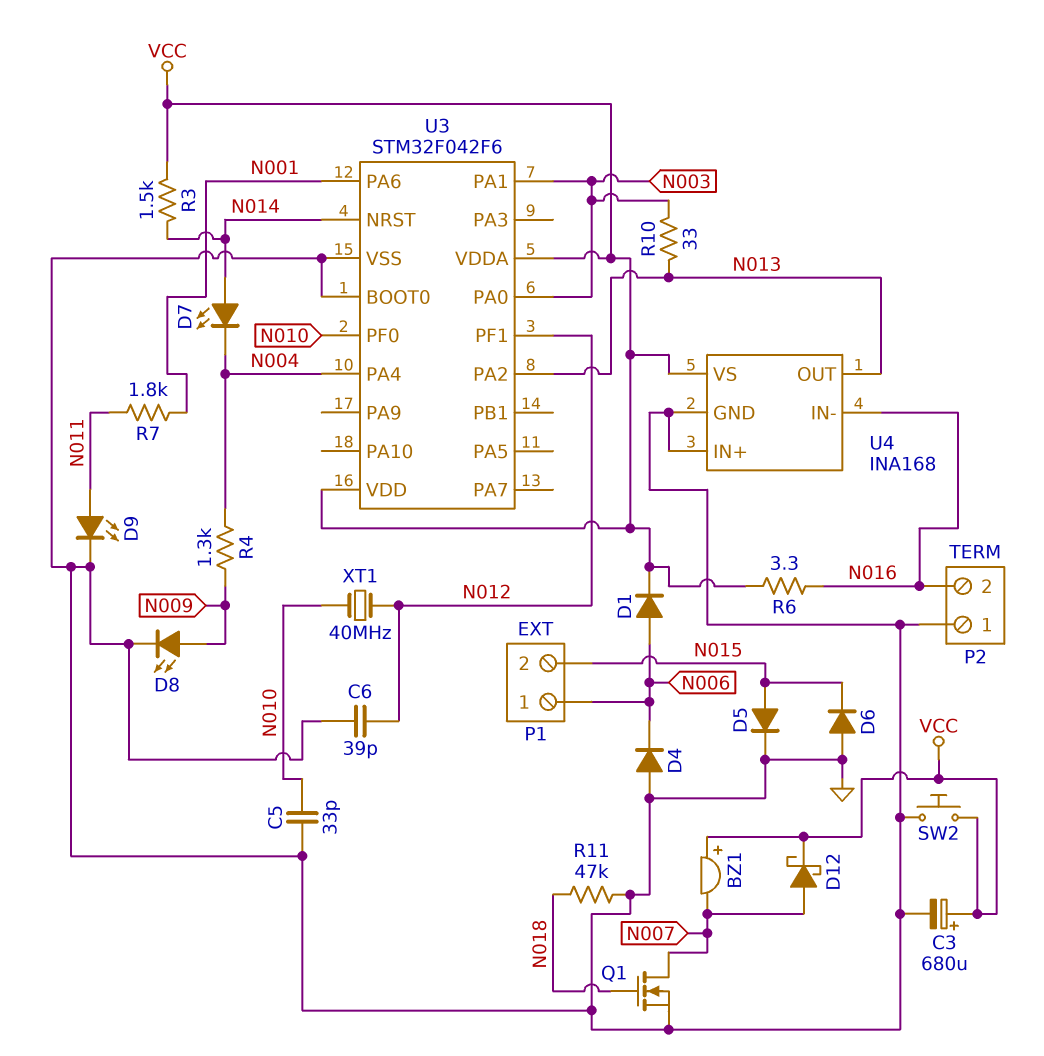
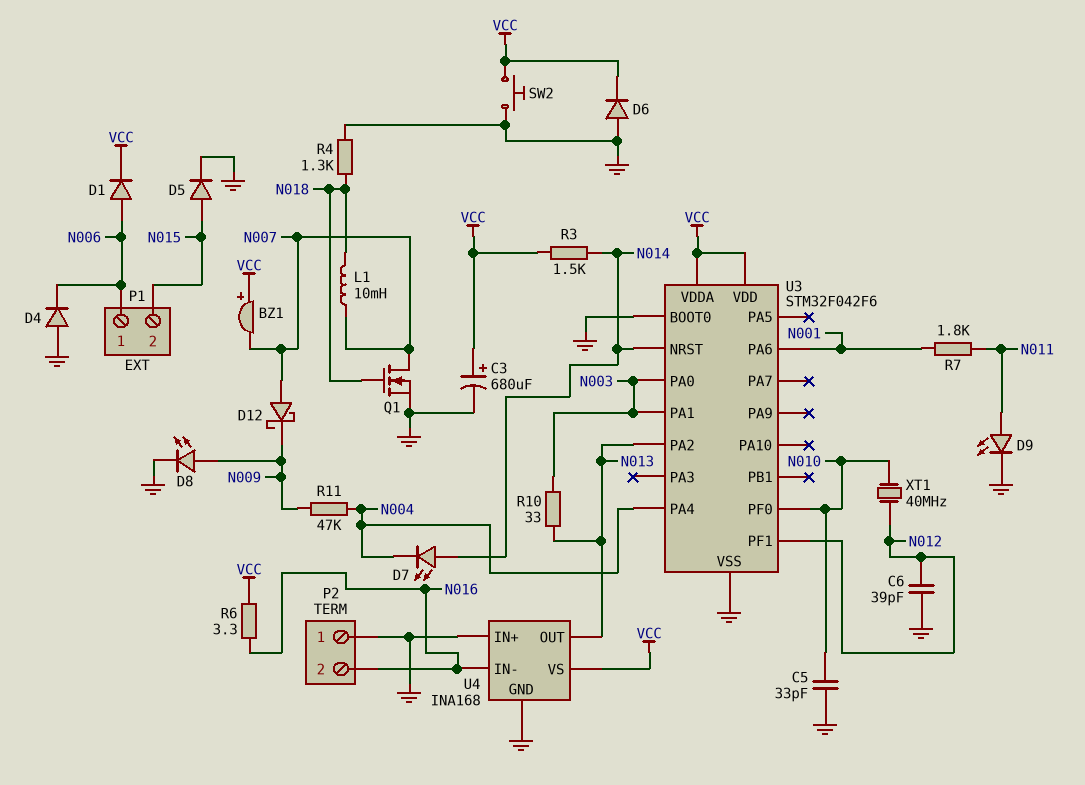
D6: diode (A GND, K N015) -> diode (A GND, K VCC)
D12: schottky (A N007, K VCC) -> schottky (A N007, K N009)
L1: none -> 10mH (N007, N018)
R4: 1.3k (N004, N009) -> 1.3k (GND, N018)
R11: 47k (GND, N018) -> 47k (N004, N009)

